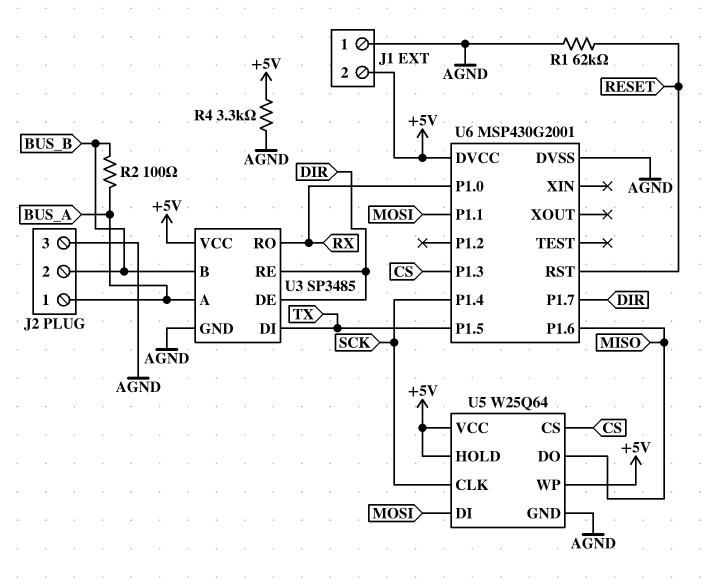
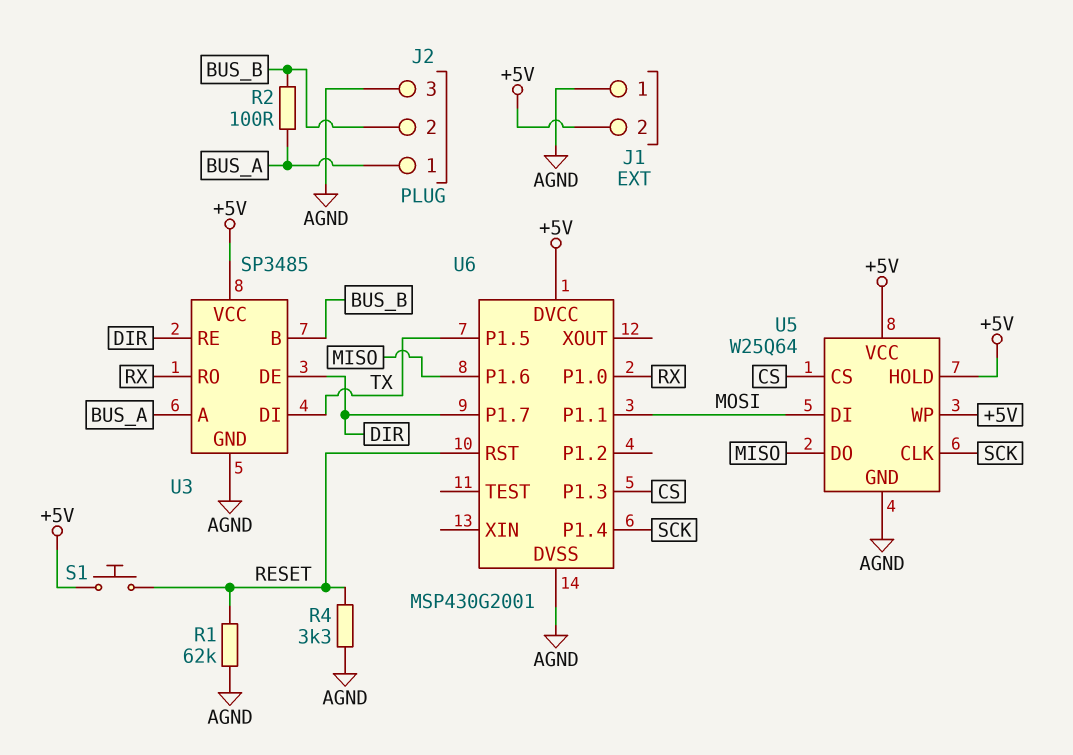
R4: 3.3k (+5V, AGND) -> 3.3k (AGND, RESET)
S1: none -> button (+5V, RESET)

